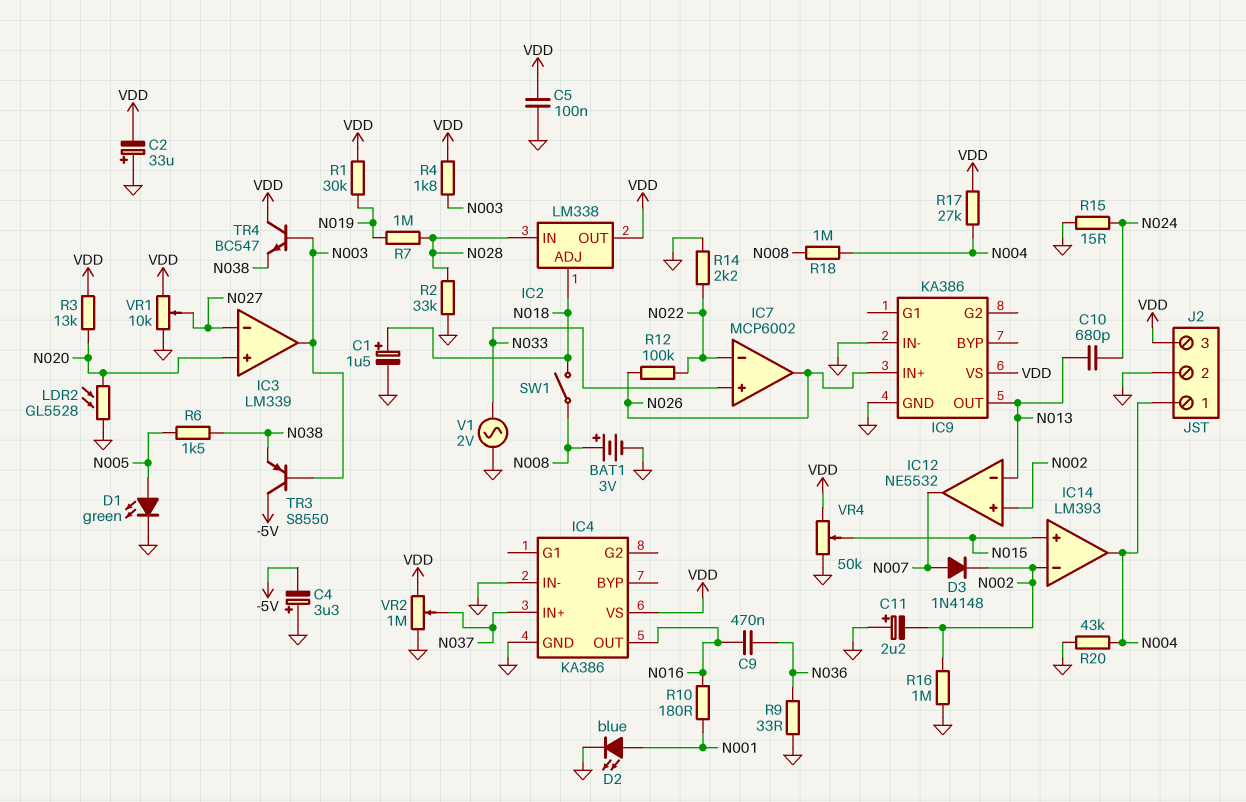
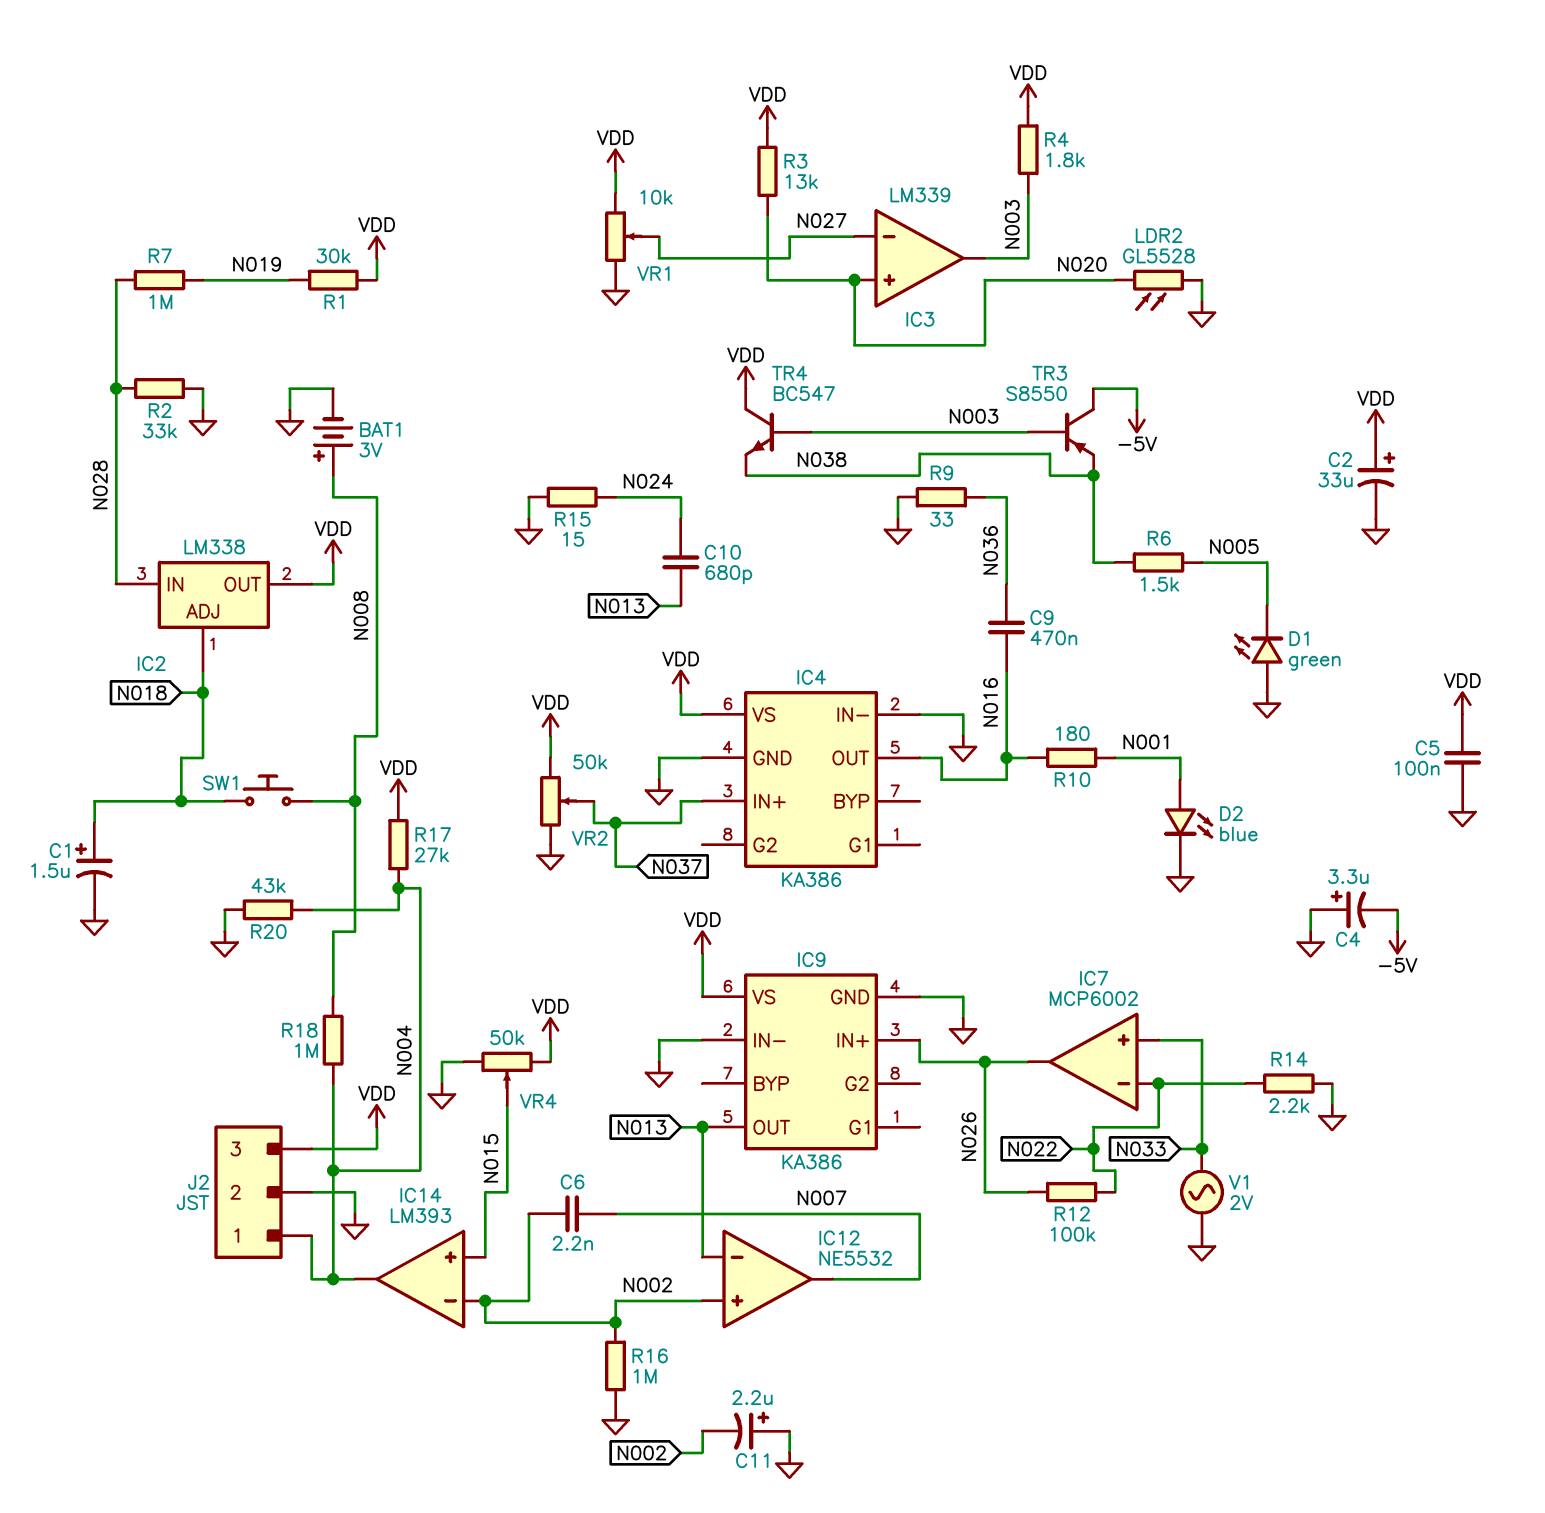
C2: 33uF (plus GND, minus VDD) -> 33uF (plus VDD, minus GND)
C6: none -> 2.2nF (N002, N007)
D1: LED green (A N005, K GND) -> LED green (A GND, K N005)
D3: diode 1N4148 (A N007, K N002) -> none
SW1: switch (N008, N018) -> button (N008, N018)
VR2: 1M (GND, VDD, wiper N037) -> 50k (GND, VDD, wiper N037)

